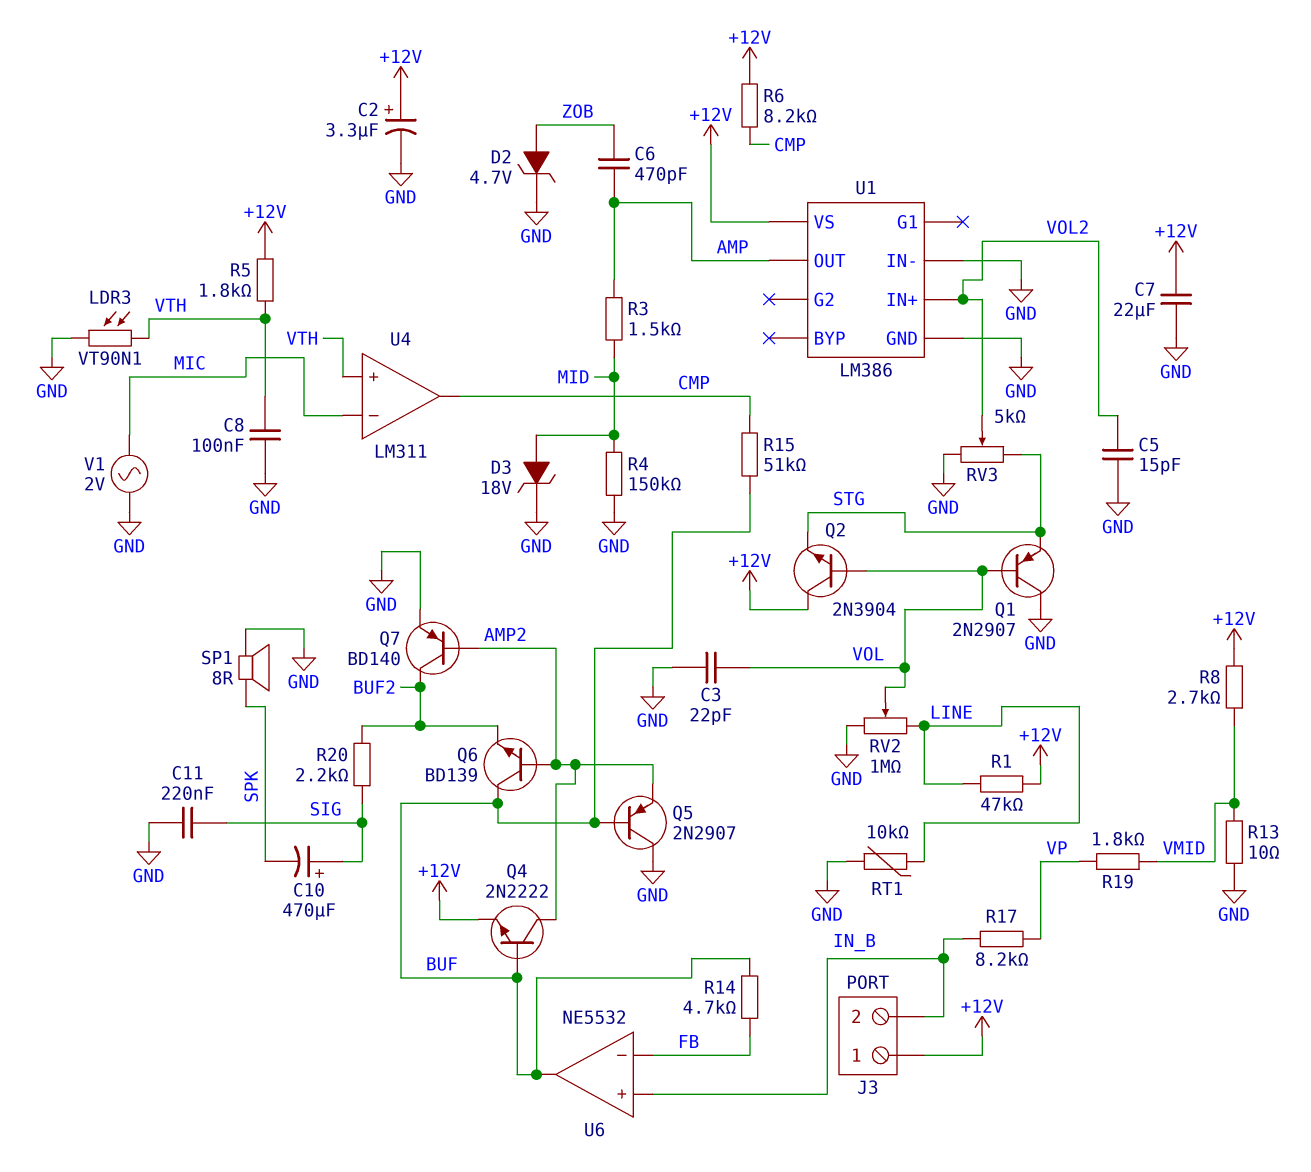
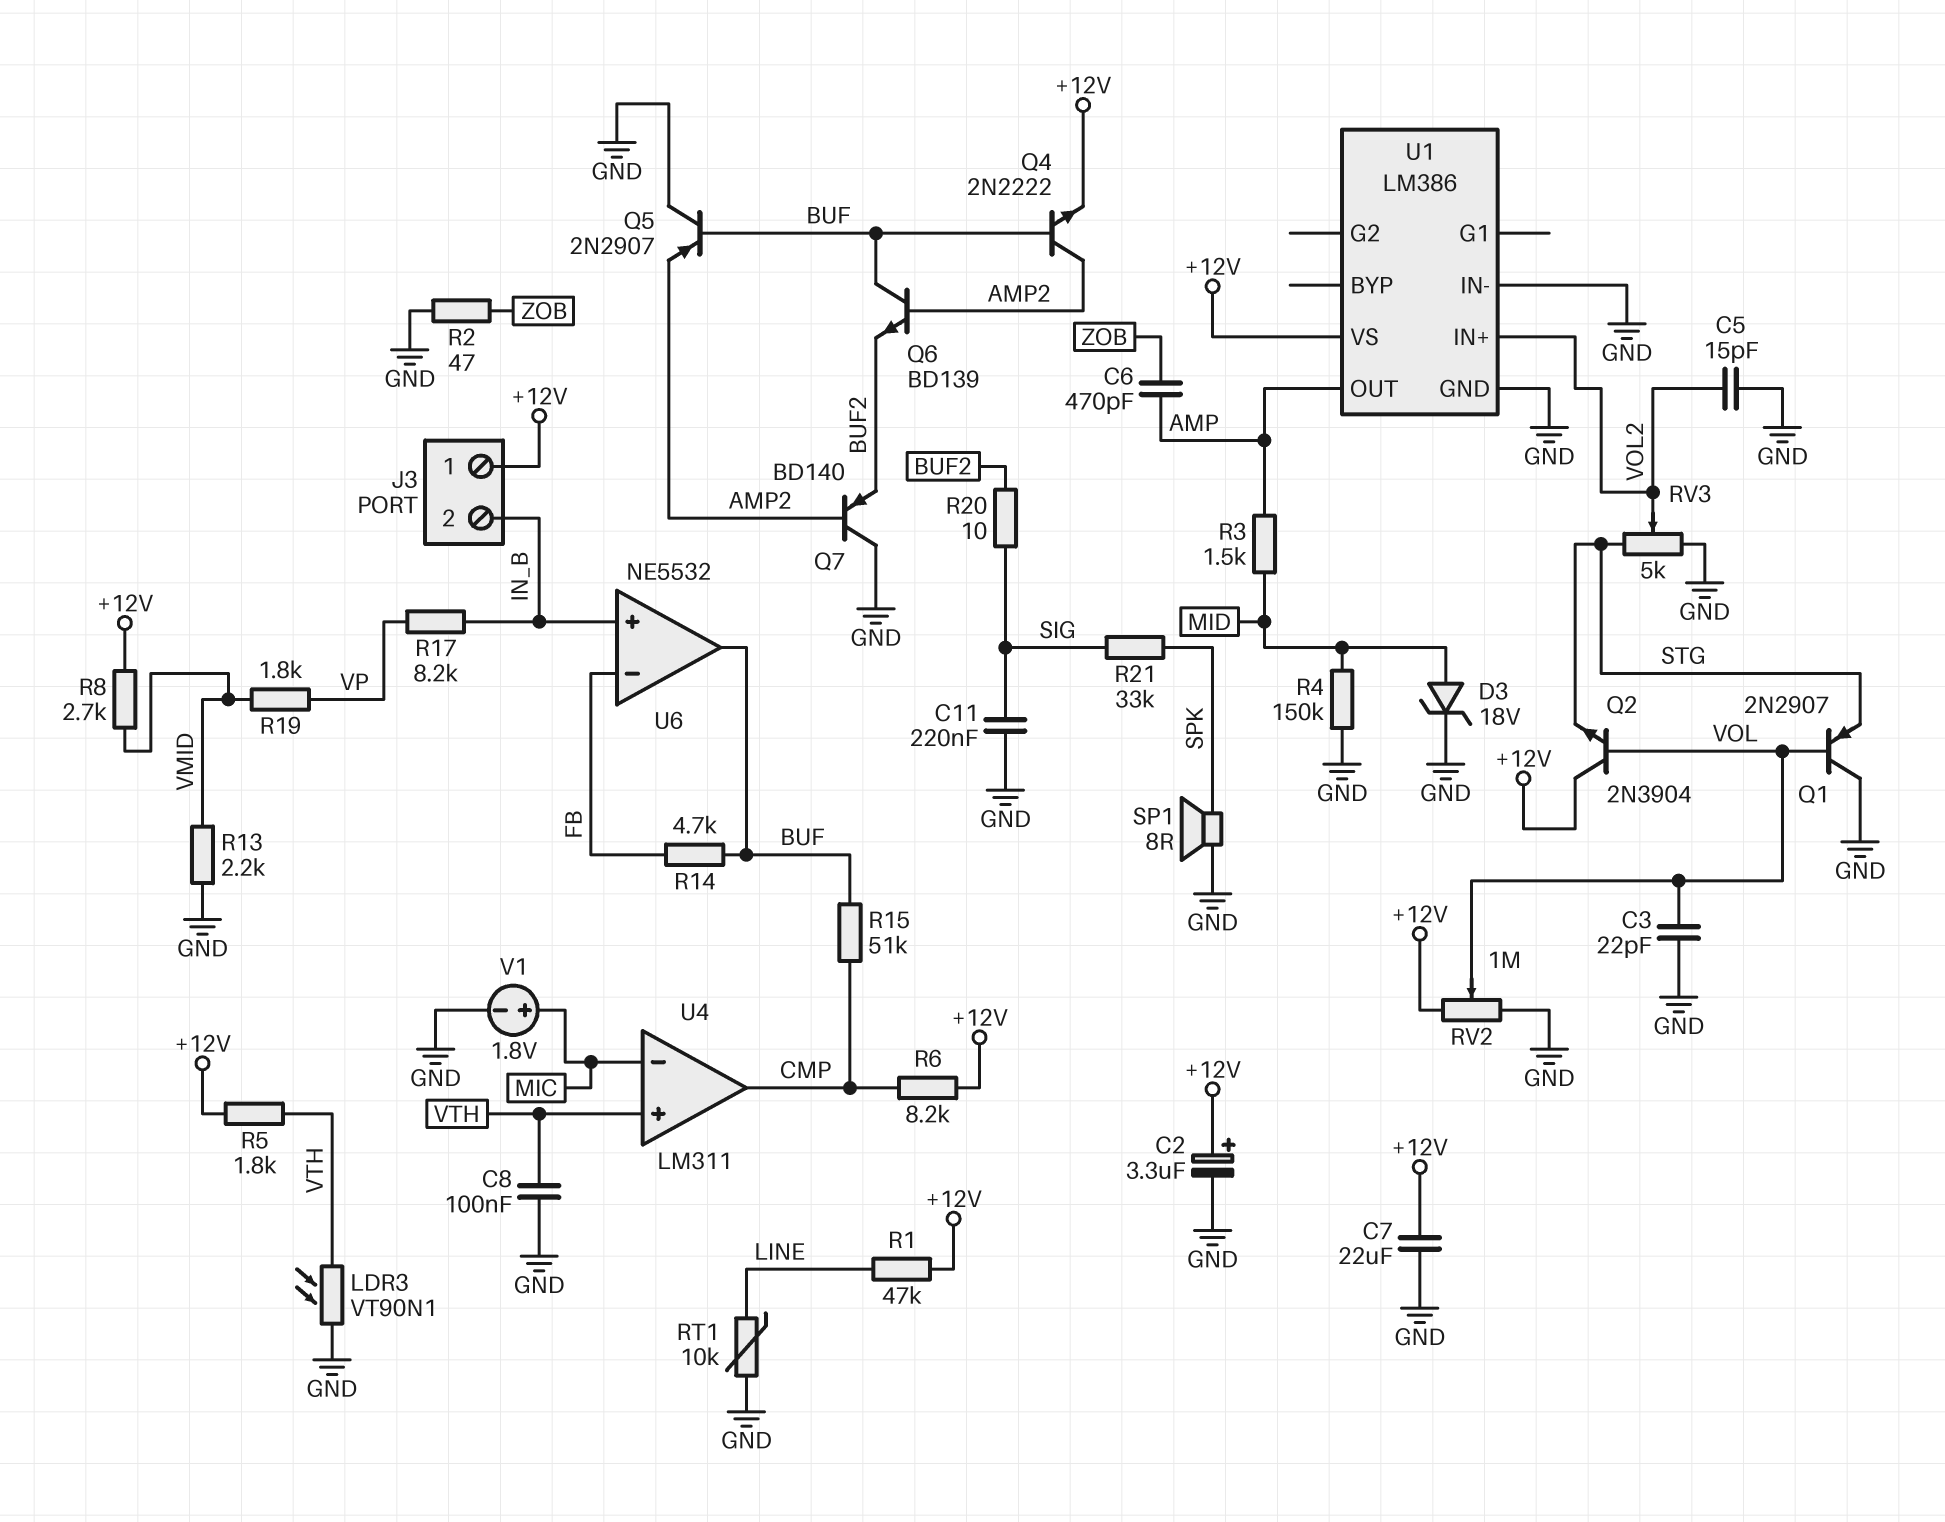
C10: 470uF (plus SIG, minus SPK) -> none
D2: zener 4.7V (A ZOB, K GND) -> none
Q7: PNP BD140 (B AMP2, C BUF2, E GND) -> PNP BD140 (B AMP2, C GND, E BUF2)
R2: none -> 47 (GND, ZOB)
R13: 10 (GND, VMID) -> 2.2k (GND, VMID)
R20: 2.2k (BUF2, SIG) -> 10 (BUF2, SIG)
R21: none -> 33k (SIG, SPK)
RV2: 1M (GND, LINE, wiper VOL) -> 1M (+12V, GND, wiper VOL)
V1: AC 2V (GND, MIC) -> 1.8V (plus MIC, minus GND)

